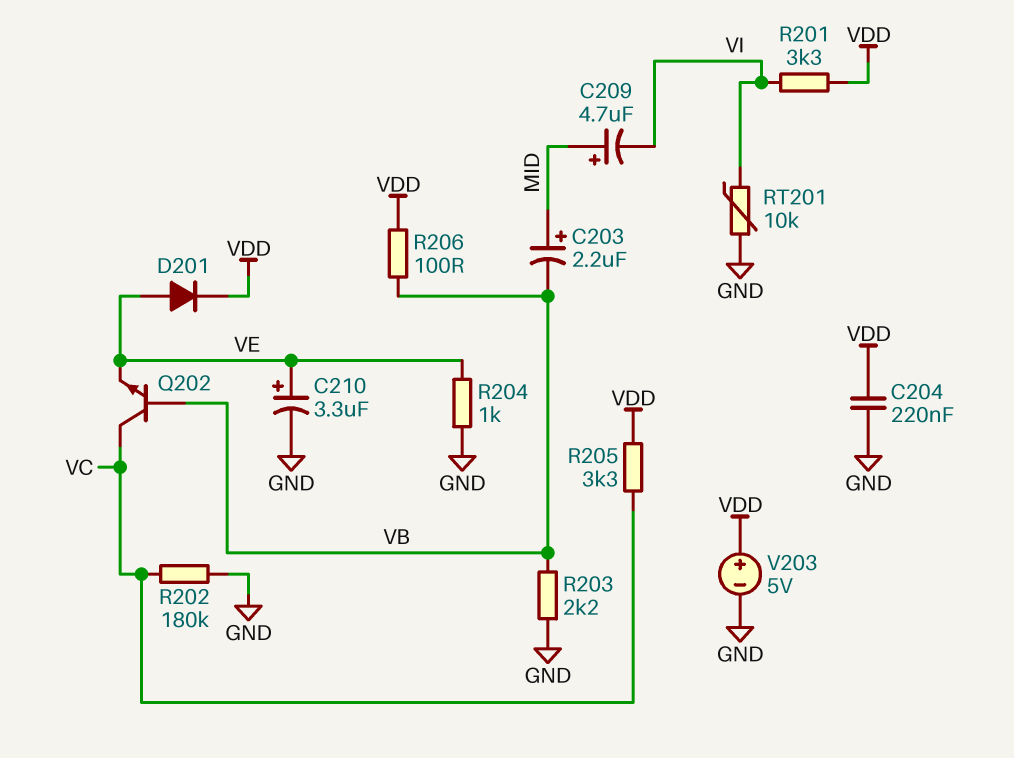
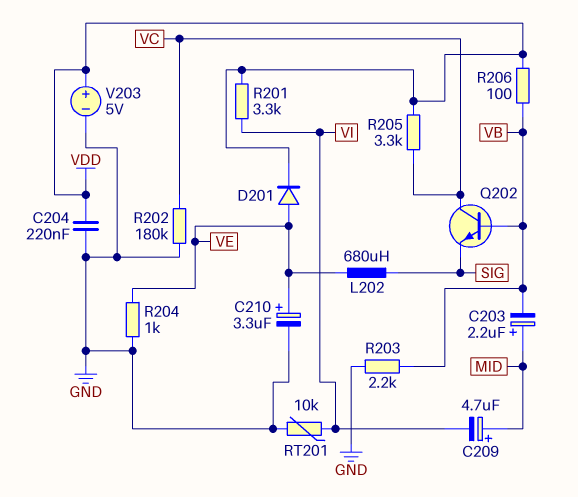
L202: none -> 680uH (SIG, VE)
Q202: NPN (B VB, C VC, E VE) -> NPN (B VB, C VC, E SIG)

